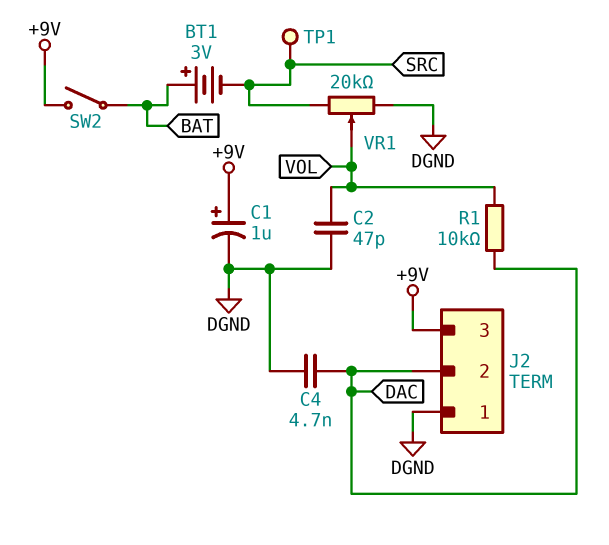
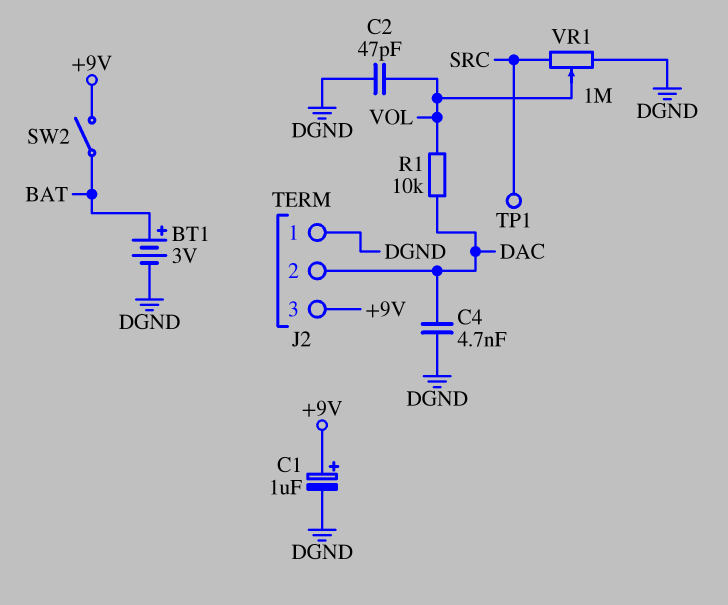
BT1: 3V (plus BAT, minus SRC) -> 3V (plus BAT, minus DGND)
VR1: 20k (DGND, SRC, wiper VOL) -> 1M (DGND, SRC, wiper VOL)

